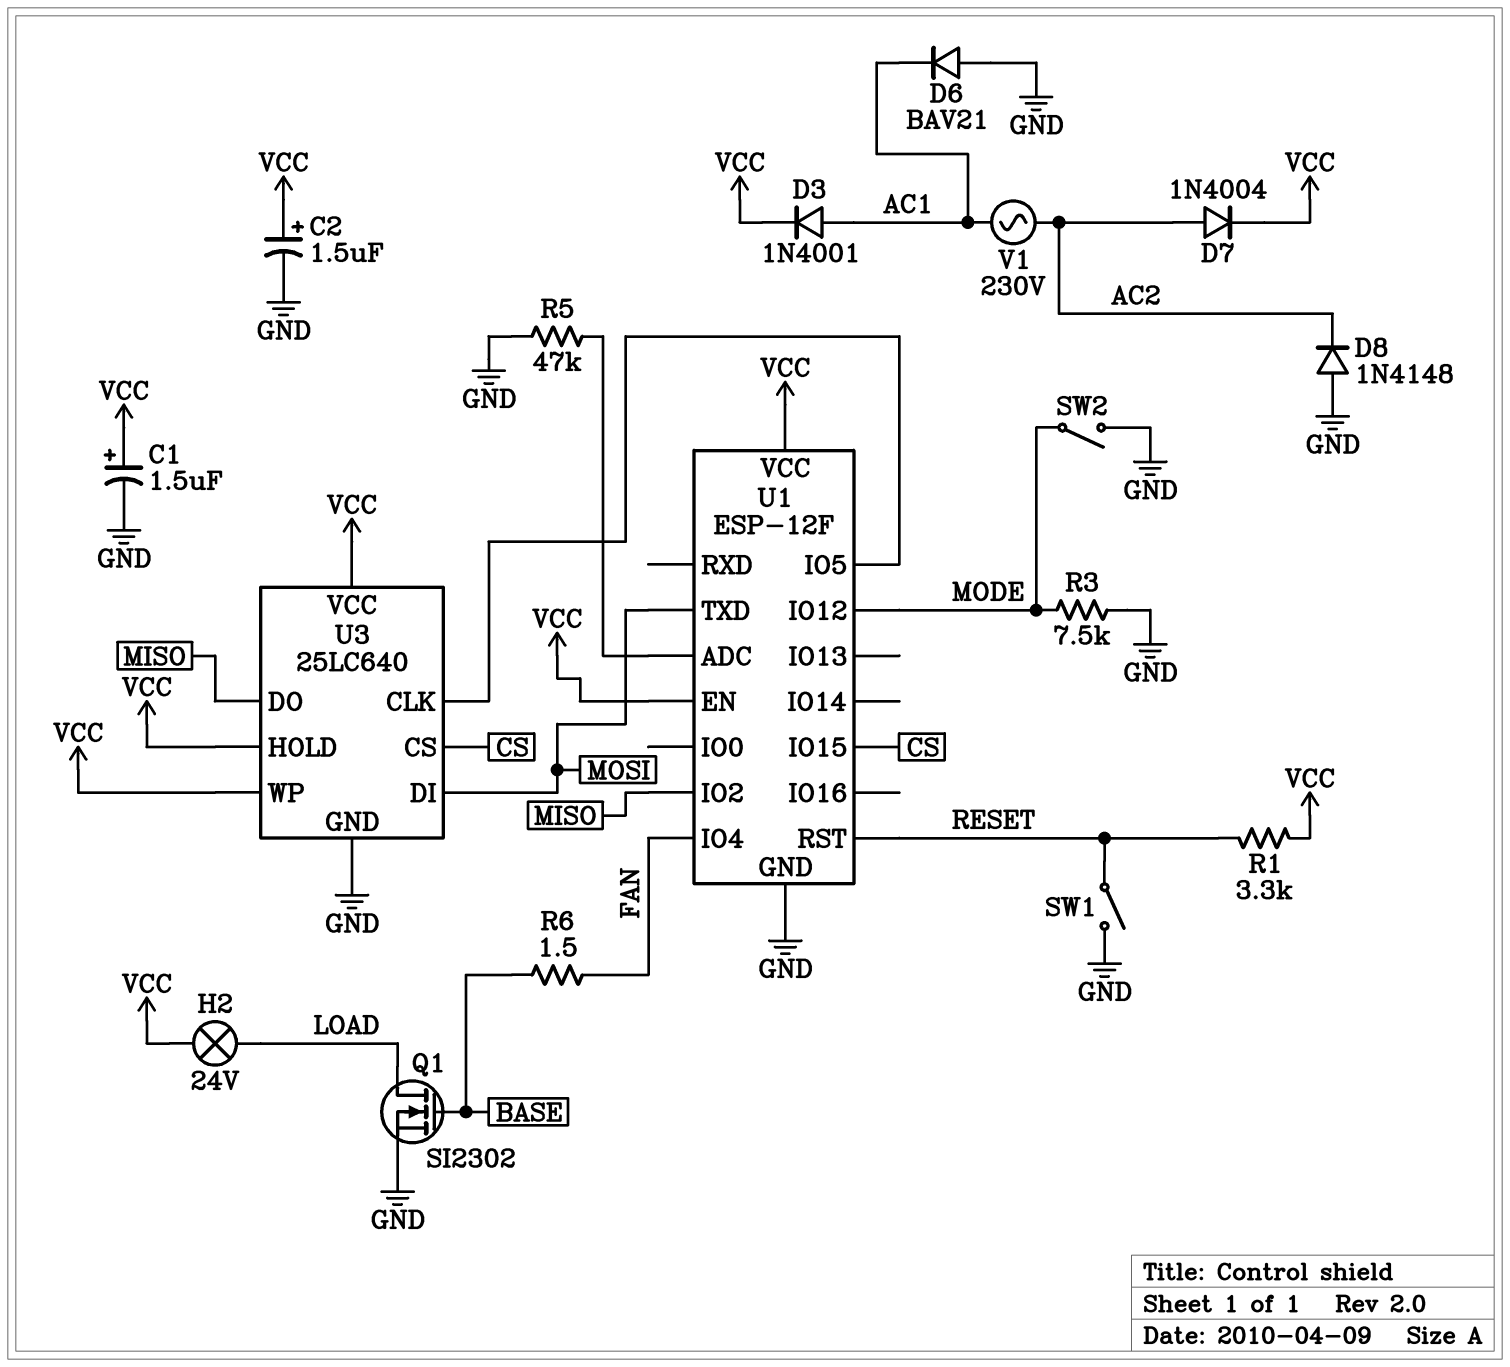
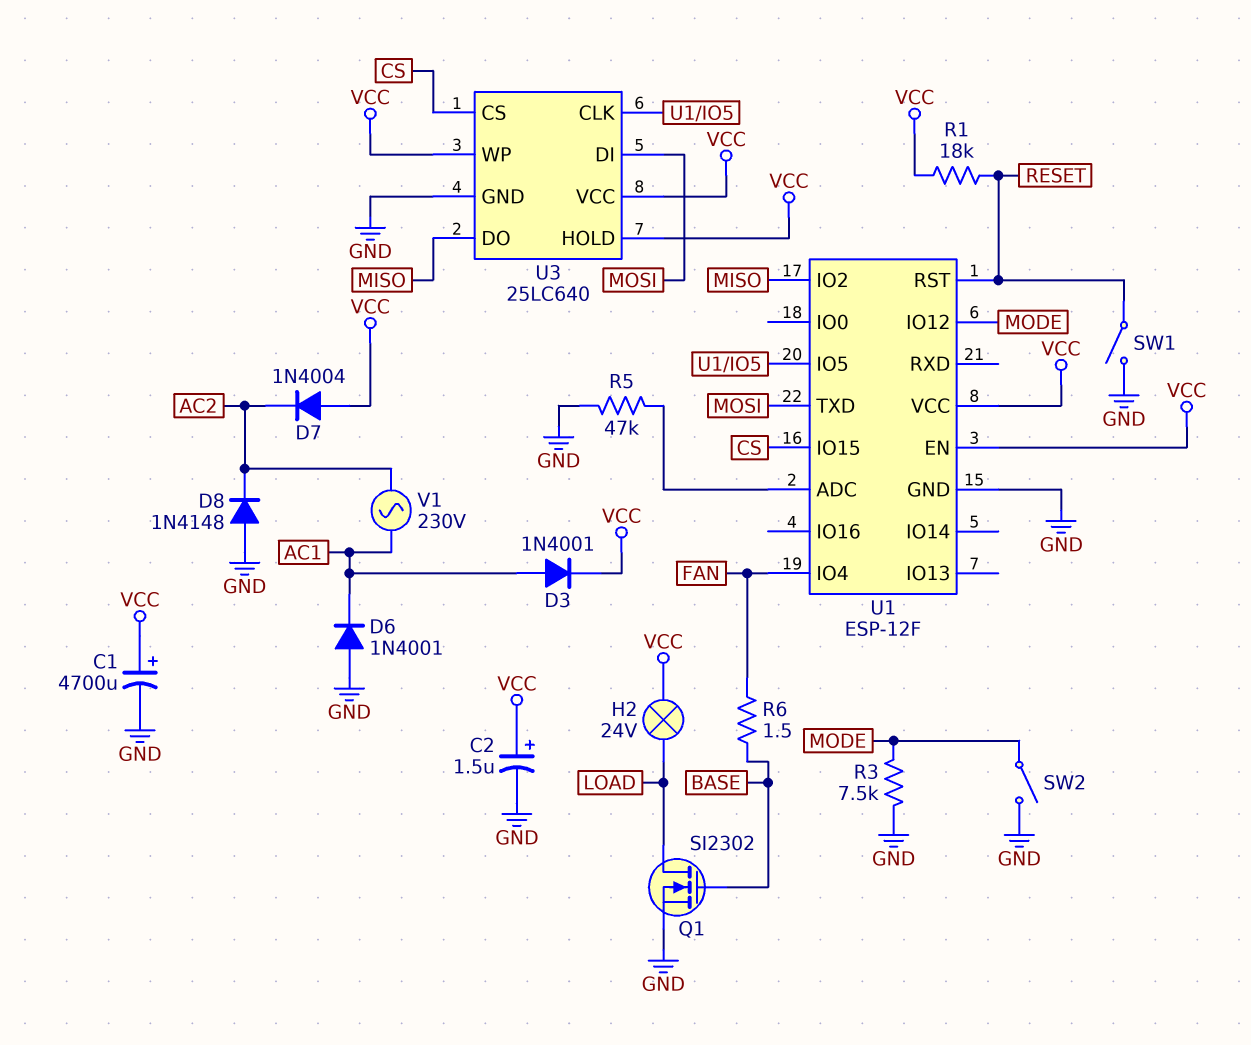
C1: 1.5uF (plus VCC, minus GND) -> 4700uF (plus VCC, minus GND)
D6: diode BAV21 (A GND, K AC1) -> diode 1N4001 (A GND, K AC1)
D7: diode 1N4004 (A AC2, K VCC) -> diode 1N4004 (A VCC, K AC2)
R1: 3.3k (RESET, VCC) -> 18k (RESET, VCC)

